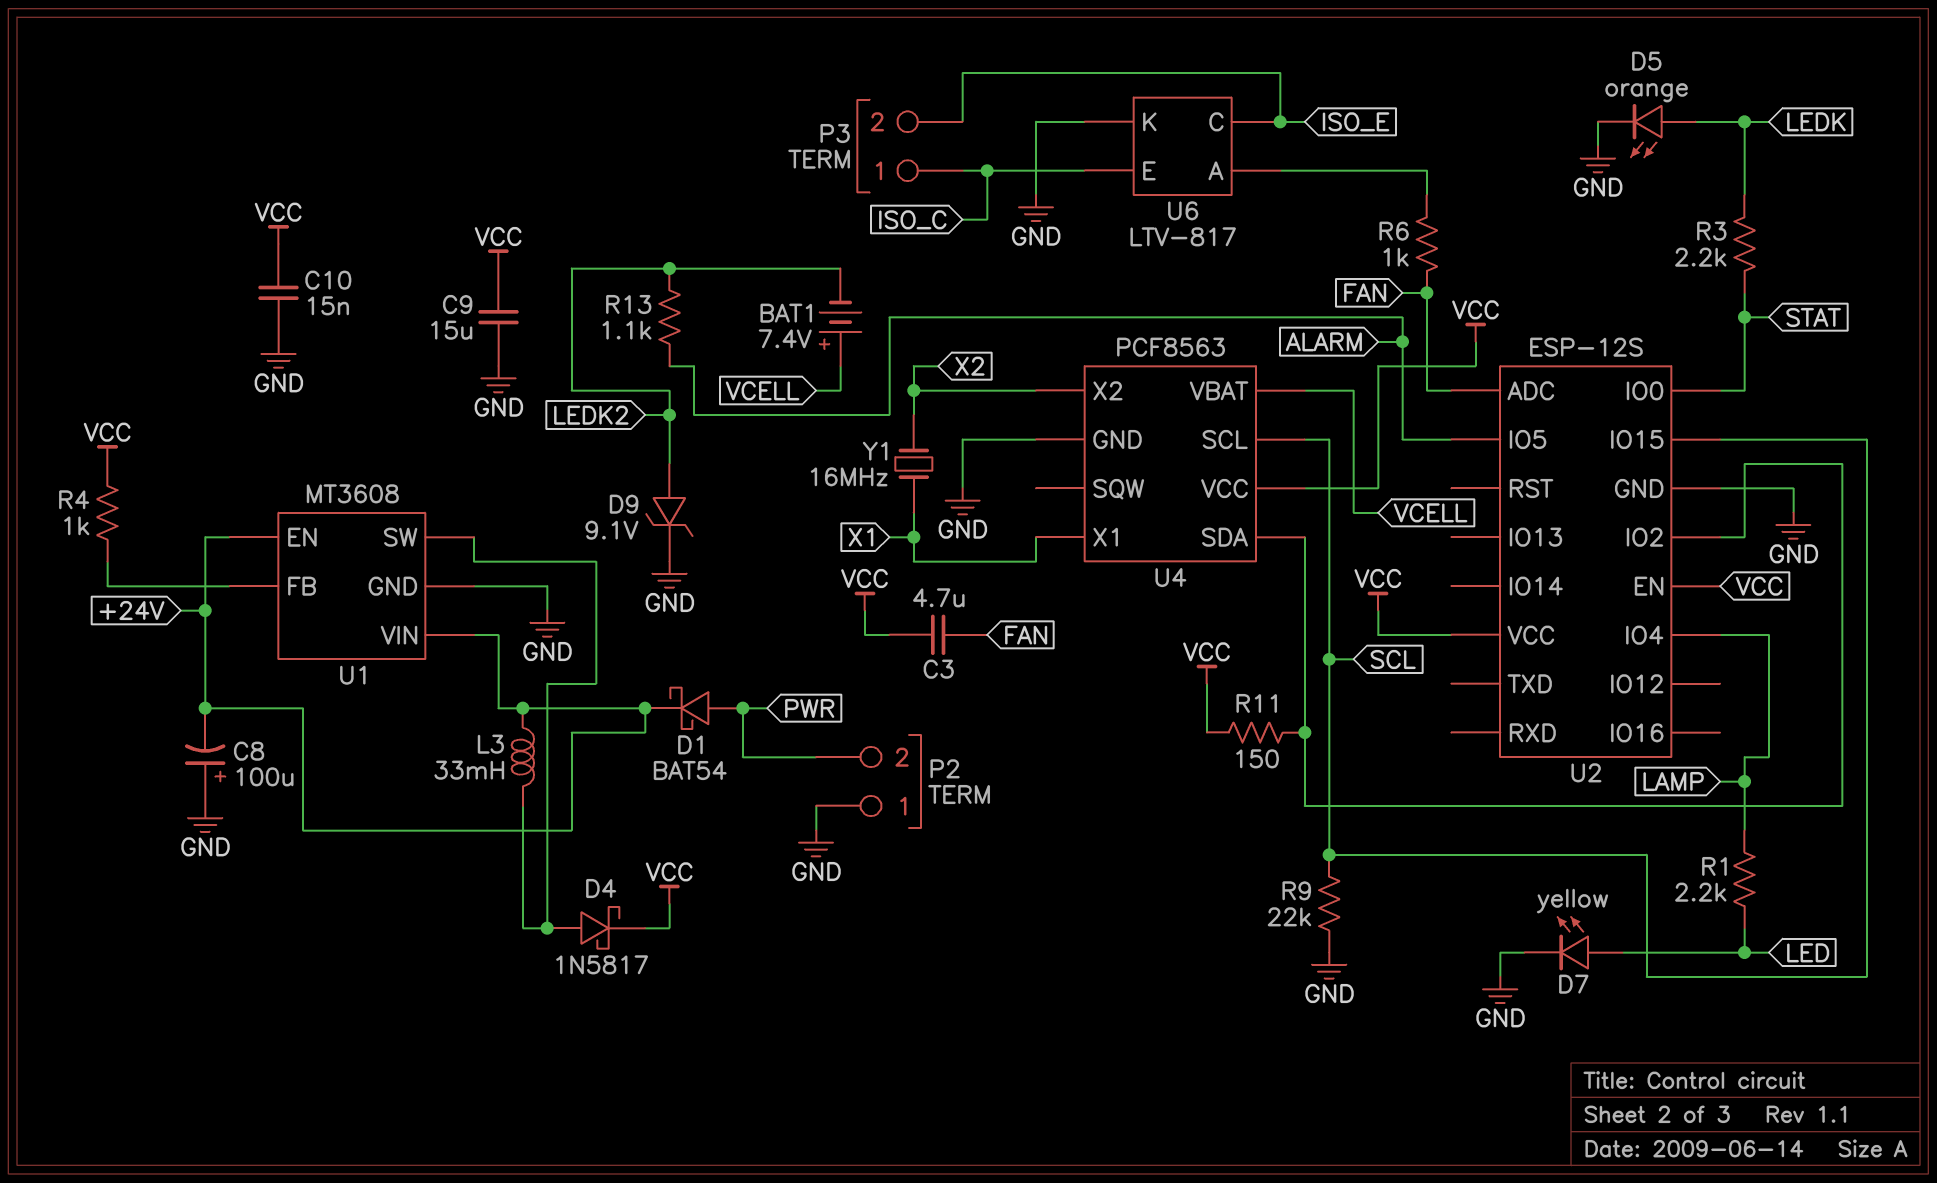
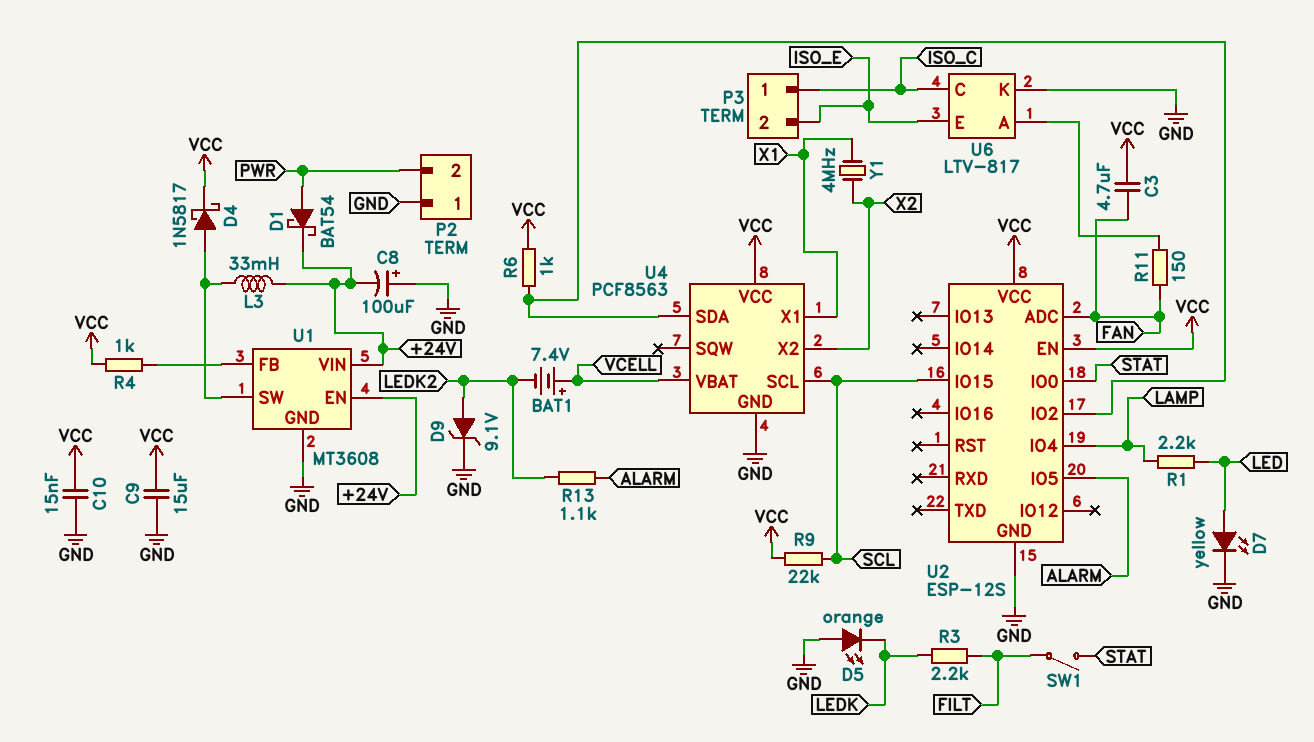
D5: LED orange (A LEDK, K GND) -> LED orange (A GND, K LEDK)
R3: 2.2k (LEDK, STAT) -> 2.2k (FILT, LEDK)
R6: 1k (FAN, U6/A) -> 1k (U2/IO2, VCC)
R9: 22k (GND, SCL) -> 22k (SCL, VCC)
R11: 150 (U2/IO2, VCC) -> 150 (FAN, U6/A)
SW1: none -> switch (FILT, STAT)
U6 pin C: ISO_E -> ISO_C
U6 pin E: ISO_C -> ISO_E
Y1: 16MHz (X1, X2) -> 4MHz (X1, X2)

